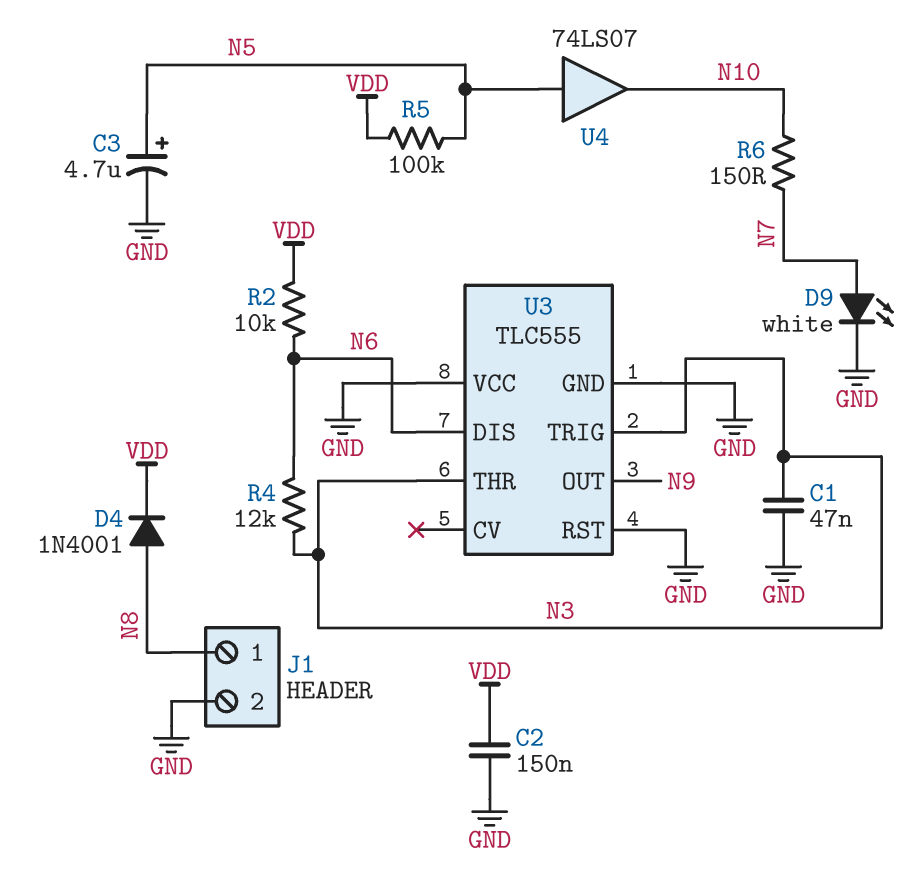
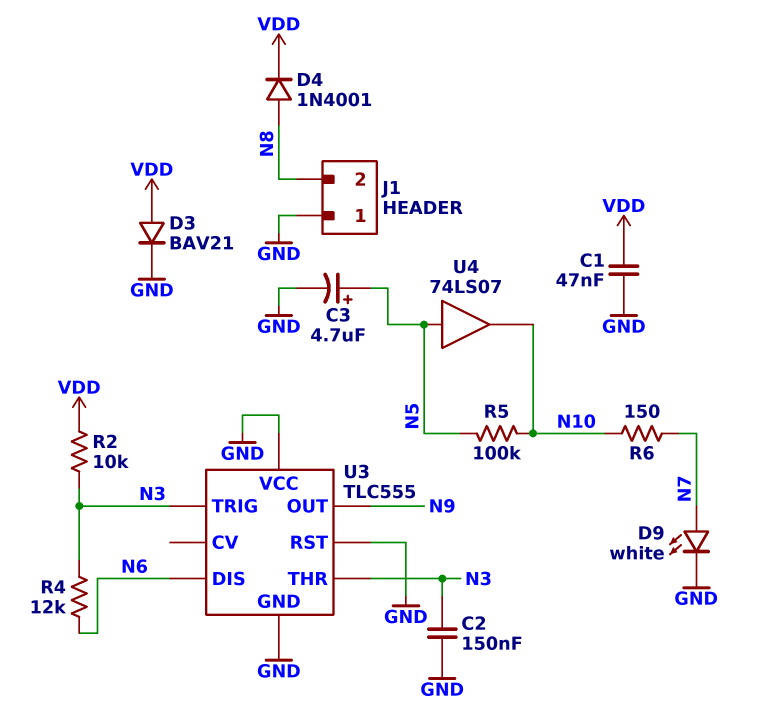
C1: 47nF (GND, N3) -> 47nF (GND, VDD)
C2: 150nF (GND, VDD) -> 150nF (GND, N3)
D3: none -> diode BAV21 (A VDD, K GND)
J1 pin 1: N8 -> GND
J1 pin 2: GND -> N8
R2: 10k (N6, VDD) -> 10k (N3, VDD)
R5: 100k (N5, VDD) -> 100k (N5, N10)

